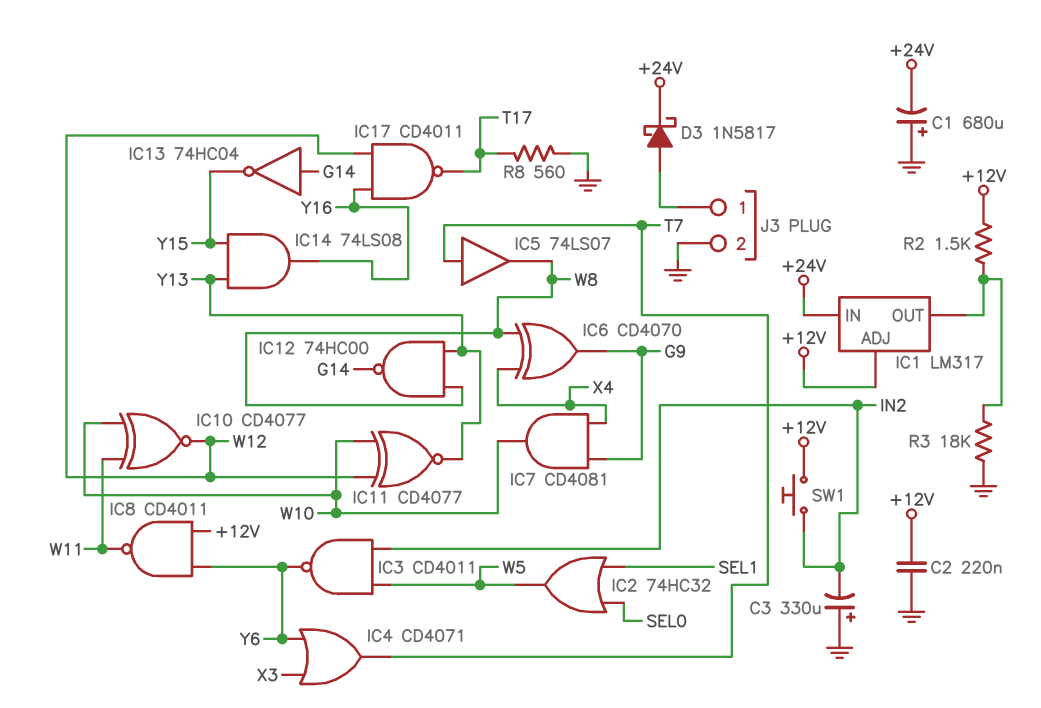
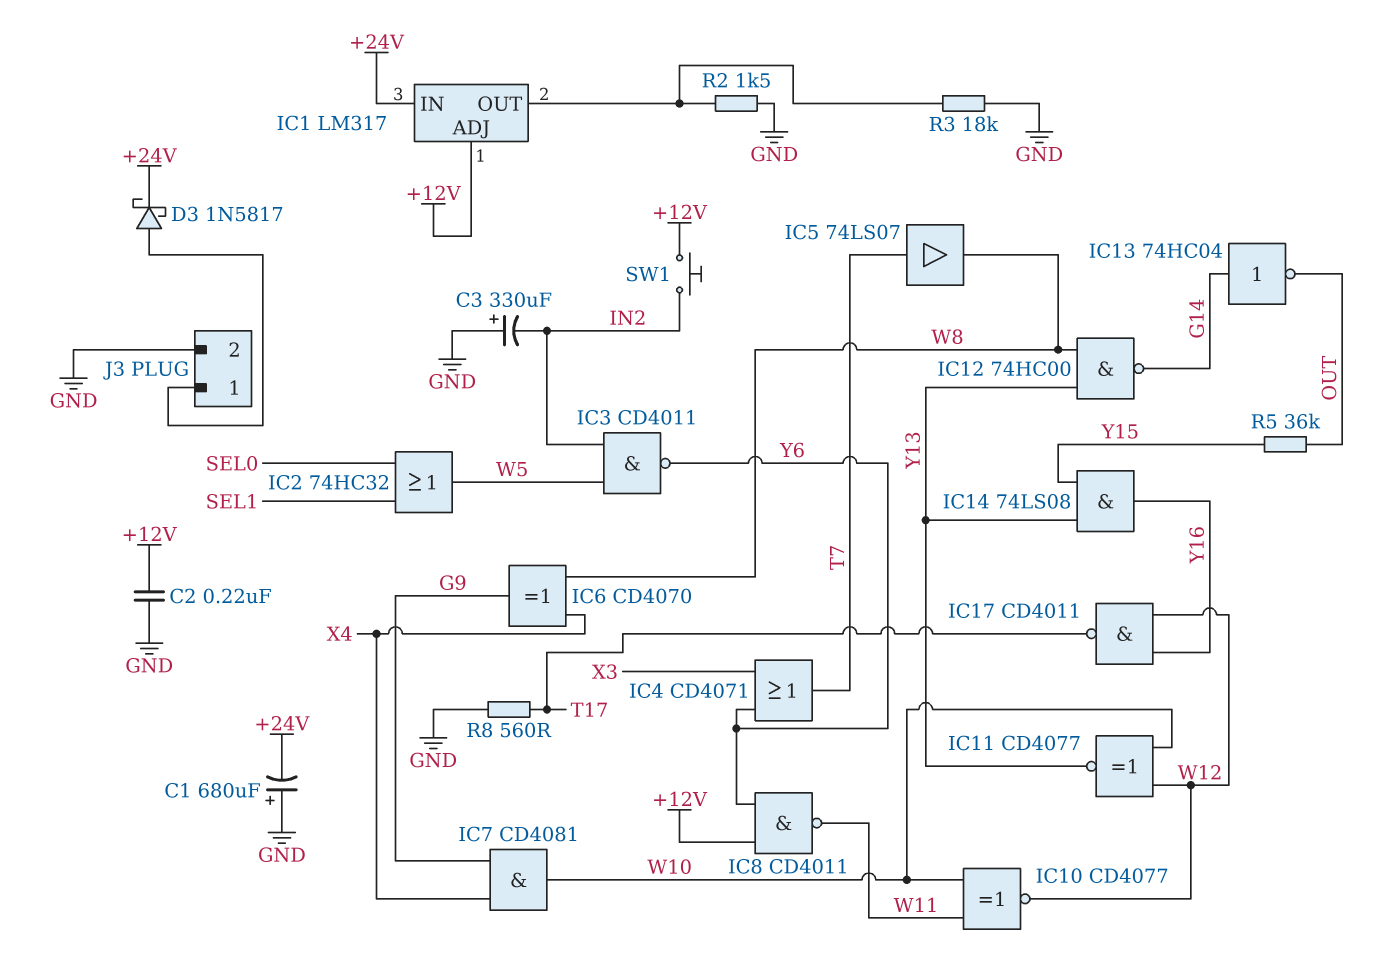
IC13: NOT 74HC04 (in G14, out Y15) -> NOT 74HC04 (in G14, out OUT)
R2: 1.5k (+12V, IC1/OUT) -> 1.5k (GND, IC1/OUT)
R5: none -> 36k (OUT, Y15)

